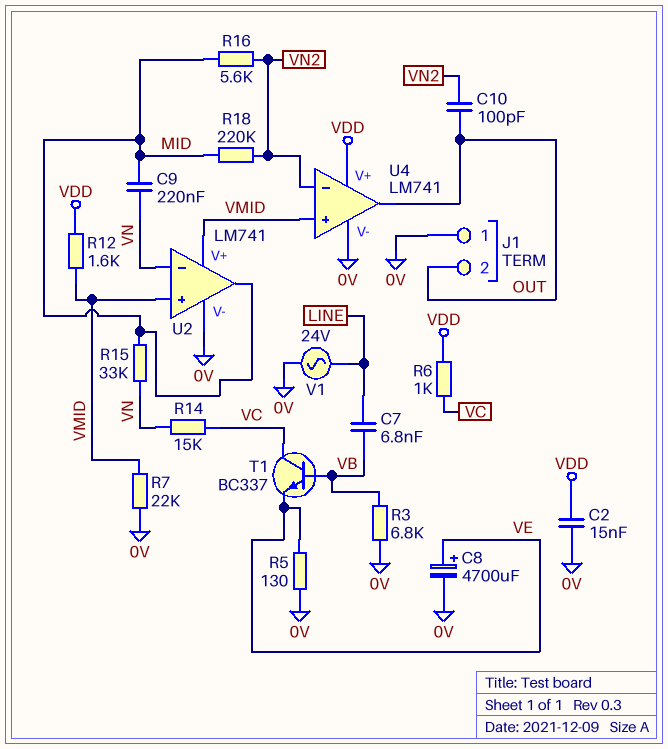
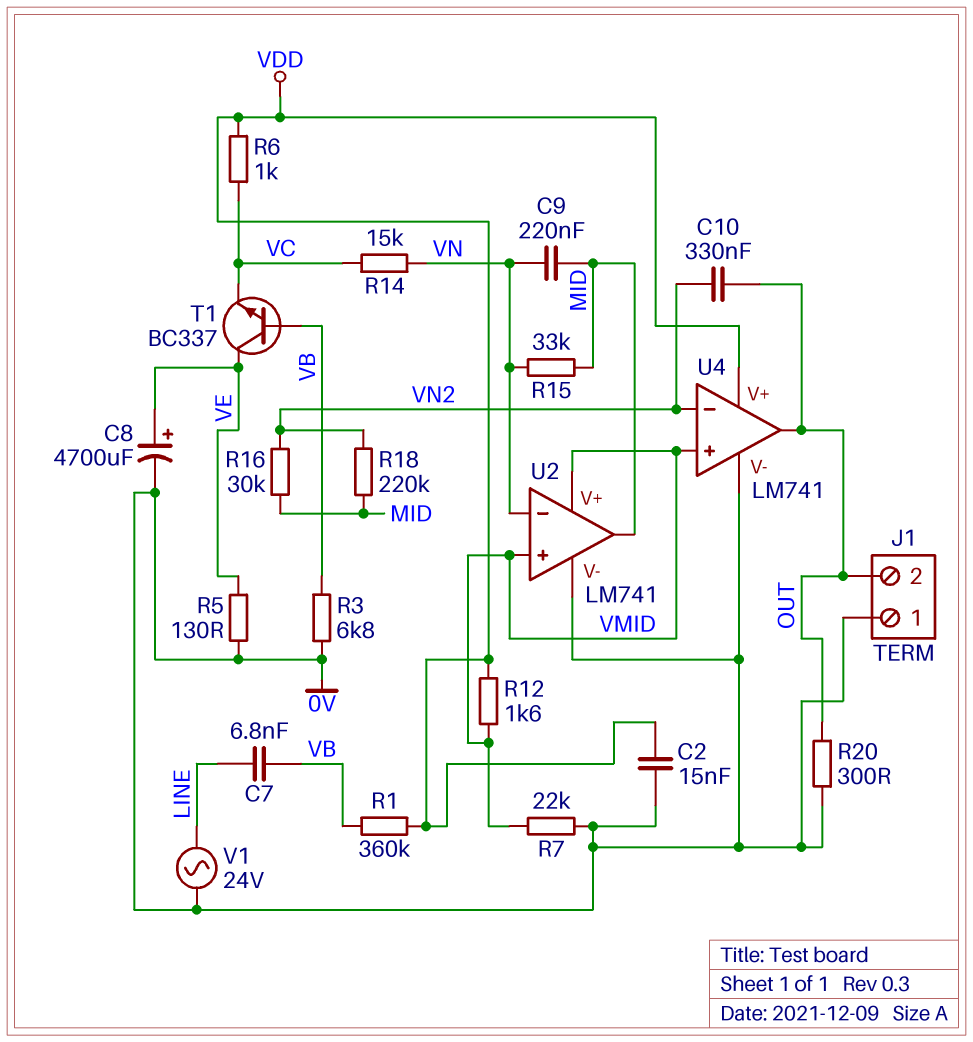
C10: 100pF (OUT, VN2) -> 330nF (OUT, VN2)
R1: none -> 360k (VB, VDD)
R16: 5.6k (MID, VN2) -> 30k (MID, VN2)
R20: none -> 300 (0V, OUT)
T1: NPN BC337 (B VB, C VC, E VE) -> NPN BC337 (B VB, C VE, E VC)

